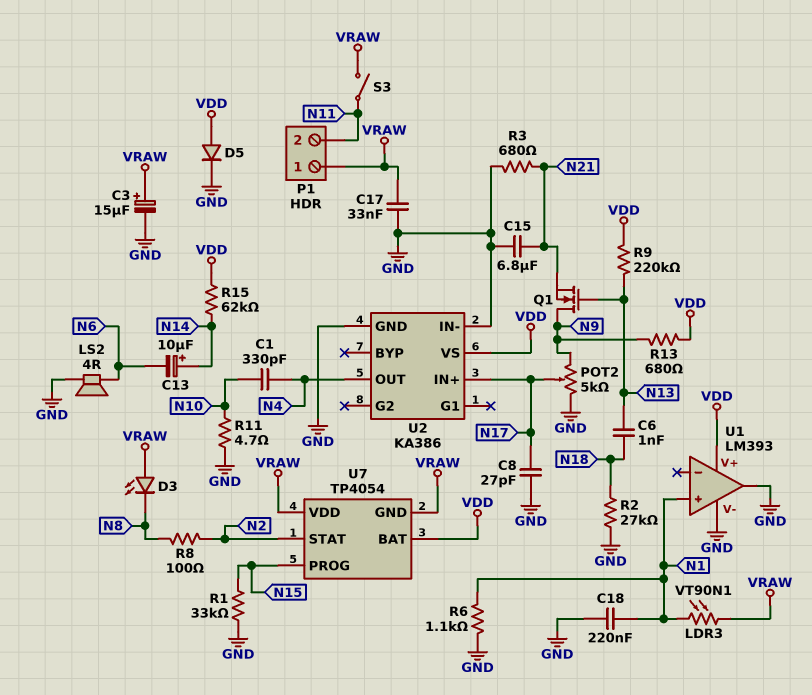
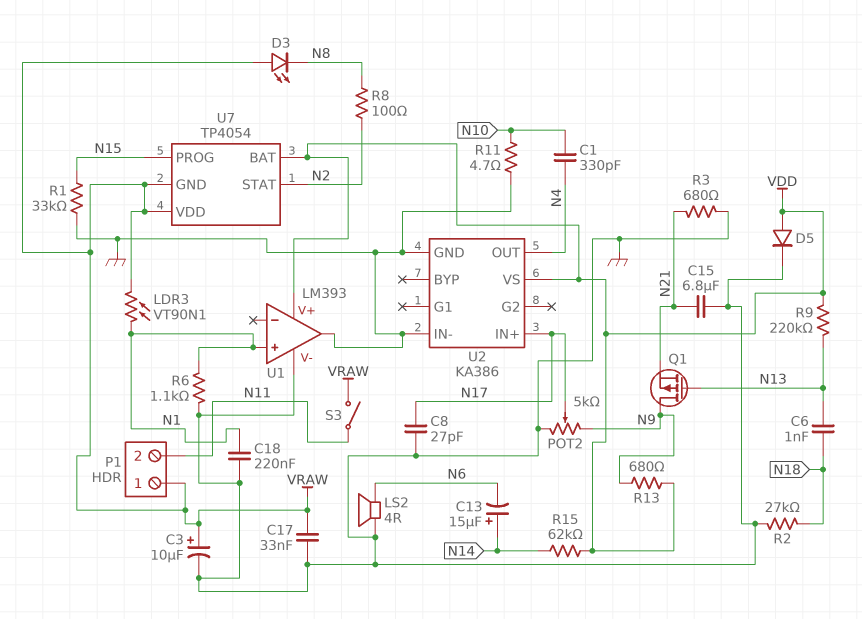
C3: 15uF (plus VRAW, minus GND) -> 10uF (plus VRAW, minus GND)
C13: 10uF (plus N14, minus N6) -> 15uF (plus N14, minus N6)
Q1: NMOS (G N13, D N9, S N21) -> PMOS (G N13, D N9, S N21)

